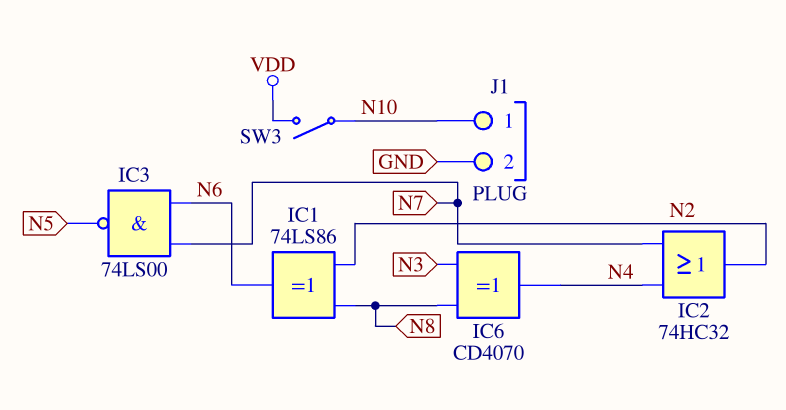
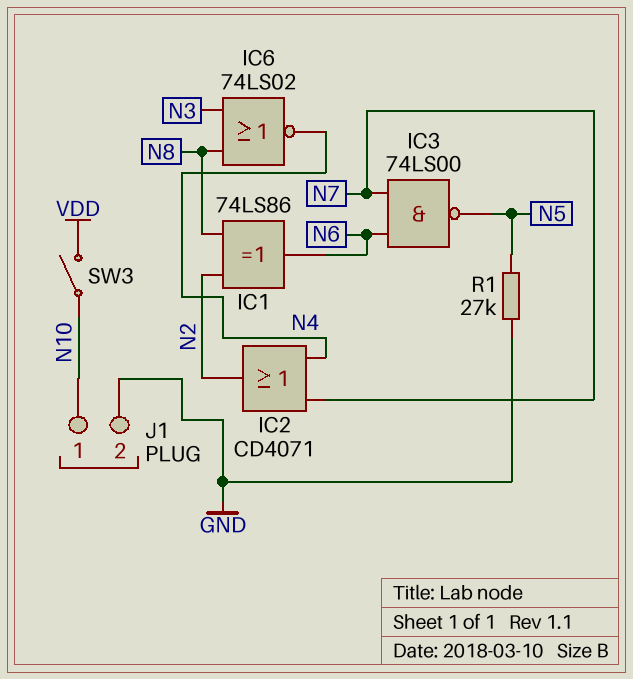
IC2: OR 74HC32 (in N4, in N7, out N2) -> OR CD4071 (in N4, in N7, out N2)
IC6: XOR CD4070 (in N3, in N8, out N4) -> NOR 74LS02 (in N3, in N8, out N4)
R1: none -> 27k (GND, N5)

